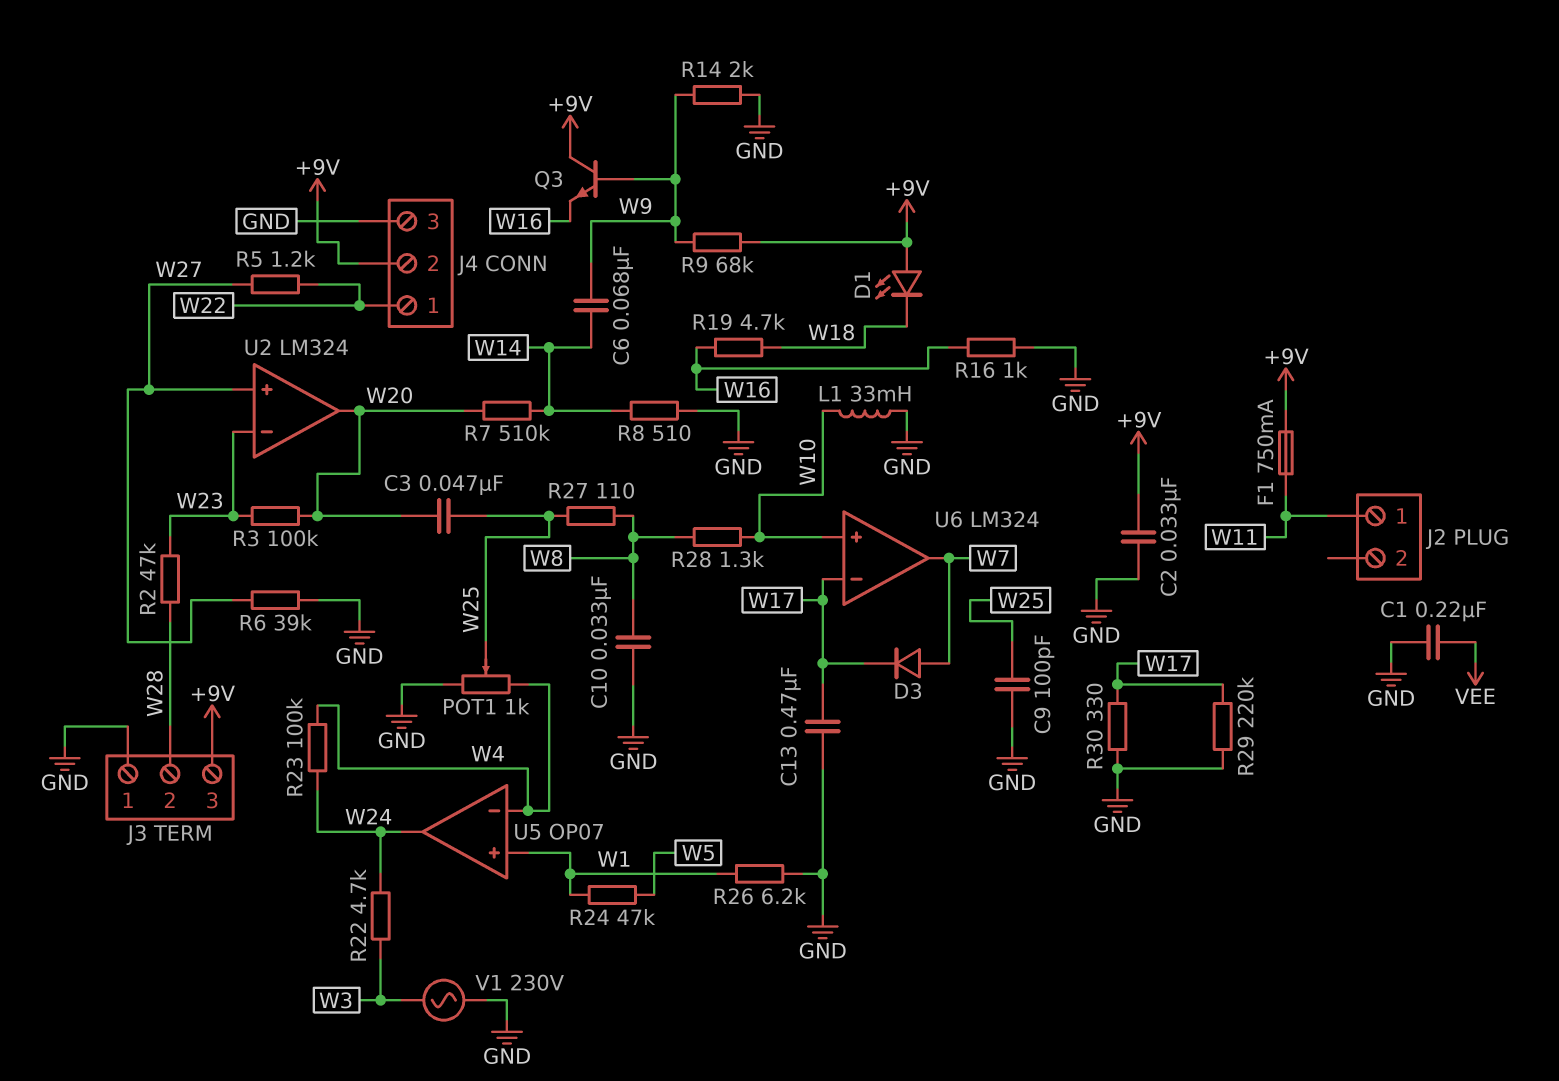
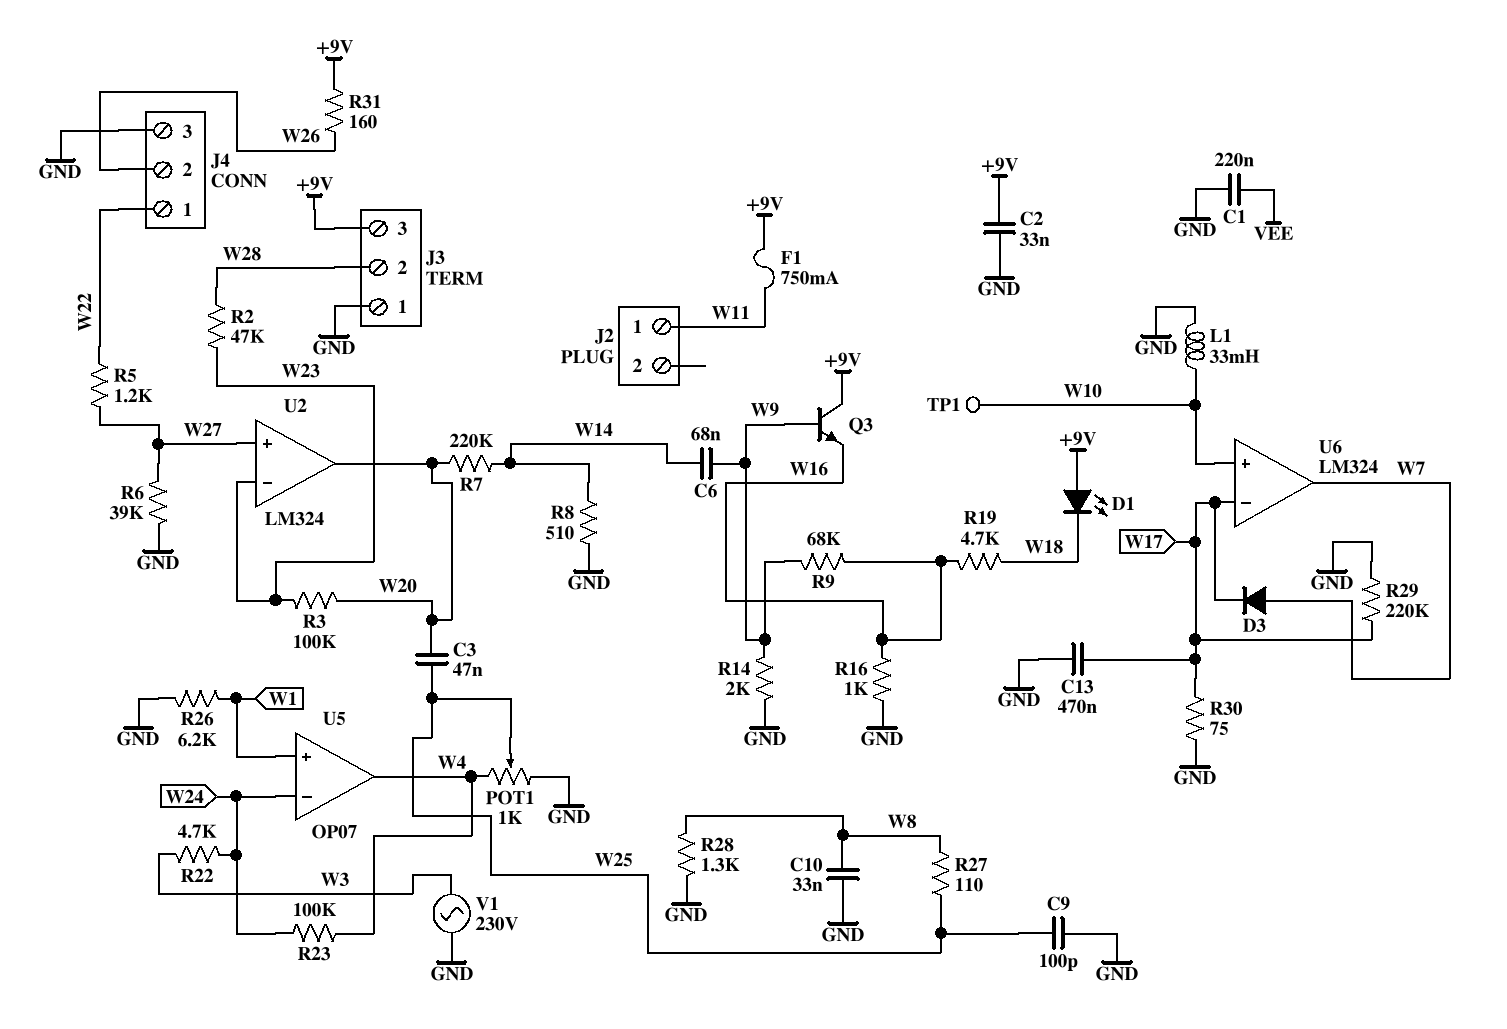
J4 pin 2: +9V -> W26
R7: 510k (W14, W20) -> 220k (W14, W20)
R9: 68k (+9V, W9) -> 68k (W9, W16)
R24: 47k (W1, W5) -> none
R28: 1.3k (W8, W10) -> 1.3k (GND, W8)
R30: 330 (GND, W17) -> 75 (GND, W17)
R31: none -> 160 (+9V, W26)
TP1: none -> test point (W10)
U5 pin in-: W4 -> W24
U5 pin out: W24 -> W4

